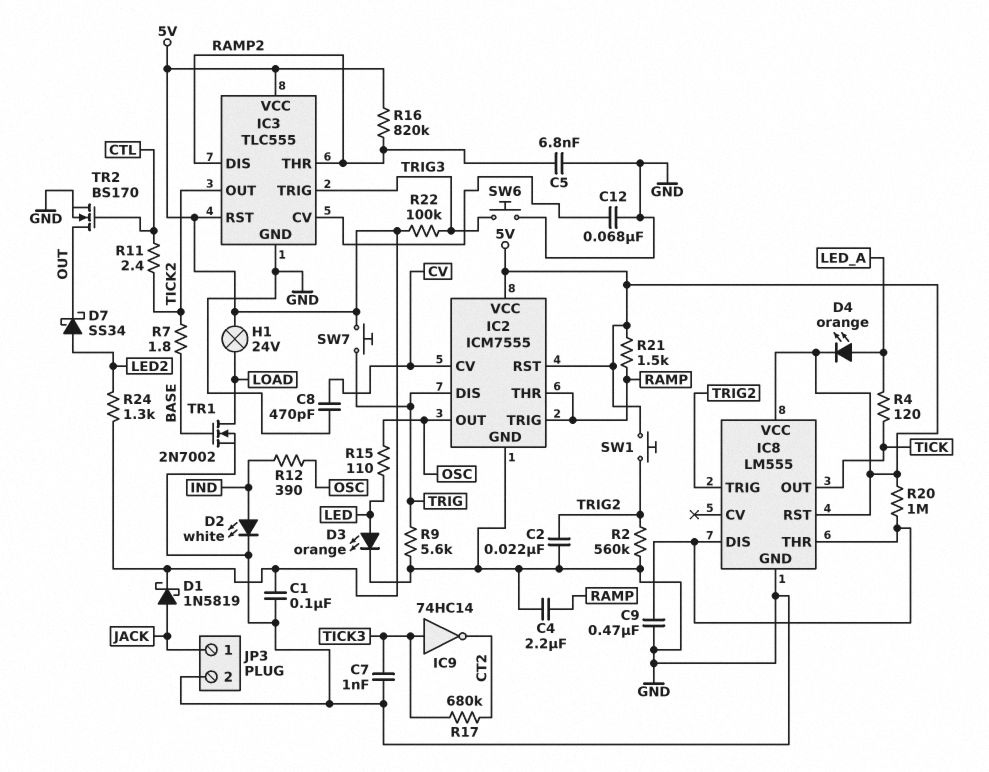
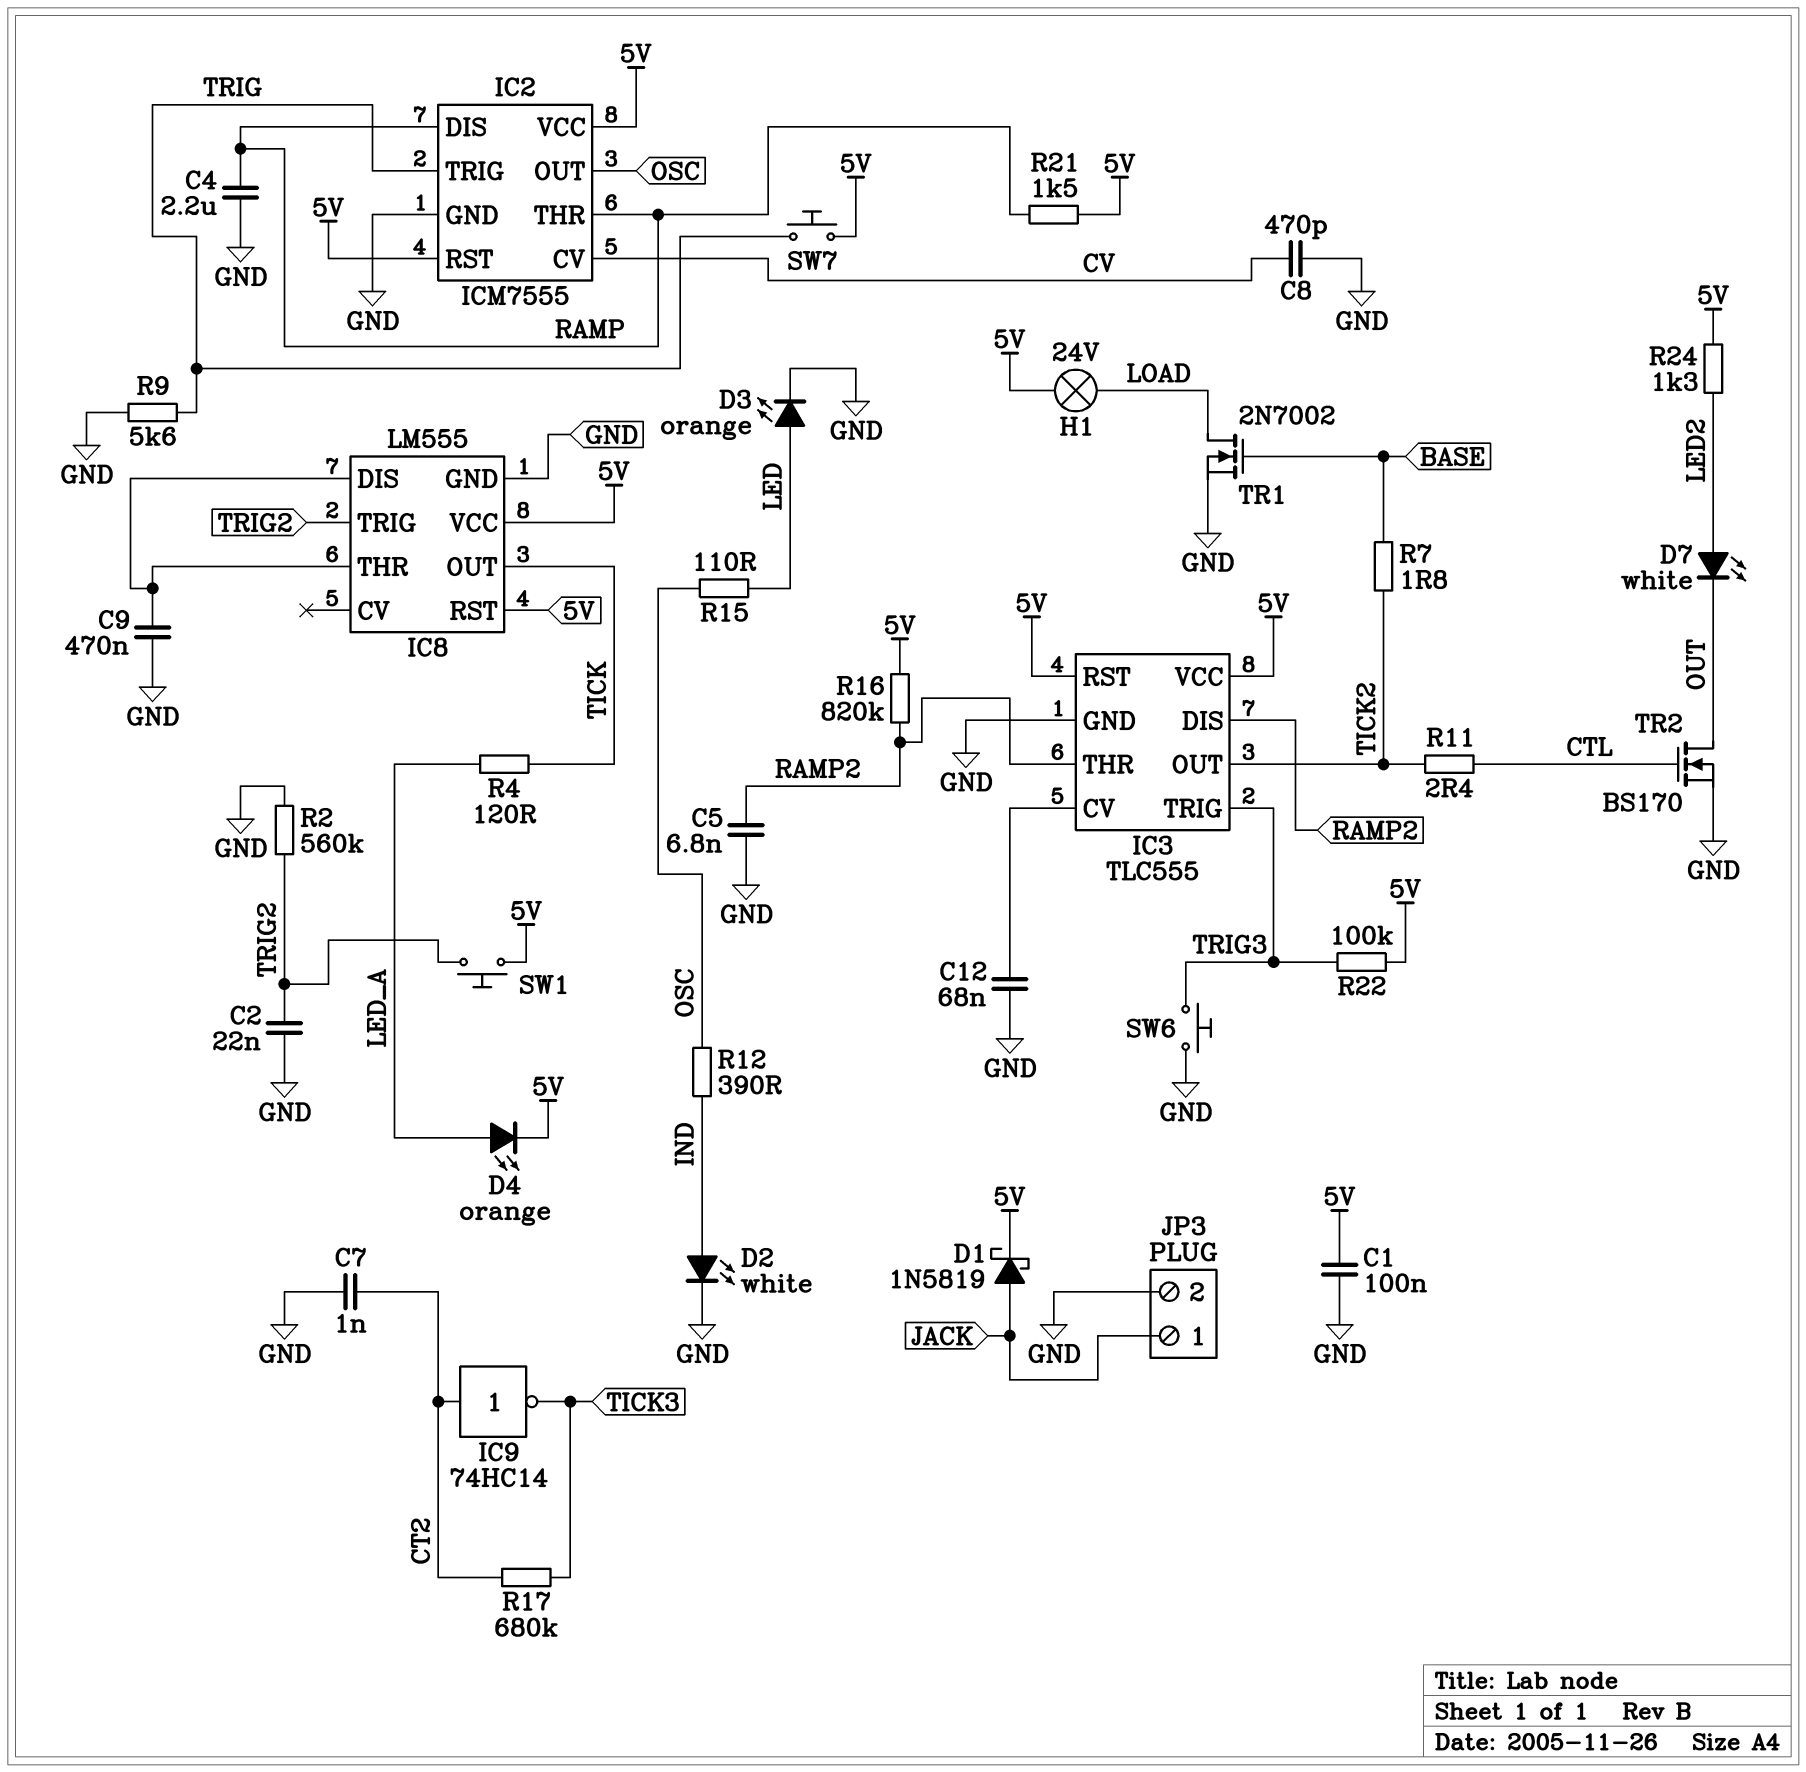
C7: 1nF (GND, TICK3) -> 1nF (CT2, GND)
D7: schottky SS34 (A LED2, K OUT) -> LED white (A LED2, K OUT)
IC2 pin DIS: TRIG -> RAMP
IC2 pin TRIG: RAMP -> TRIG
IC9: NOT 74HC14 (in TICK3, out CT2) -> NOT 74HC14 (in CT2, out TICK3)
R20: 1M (5V, IC8/DIS) -> none

